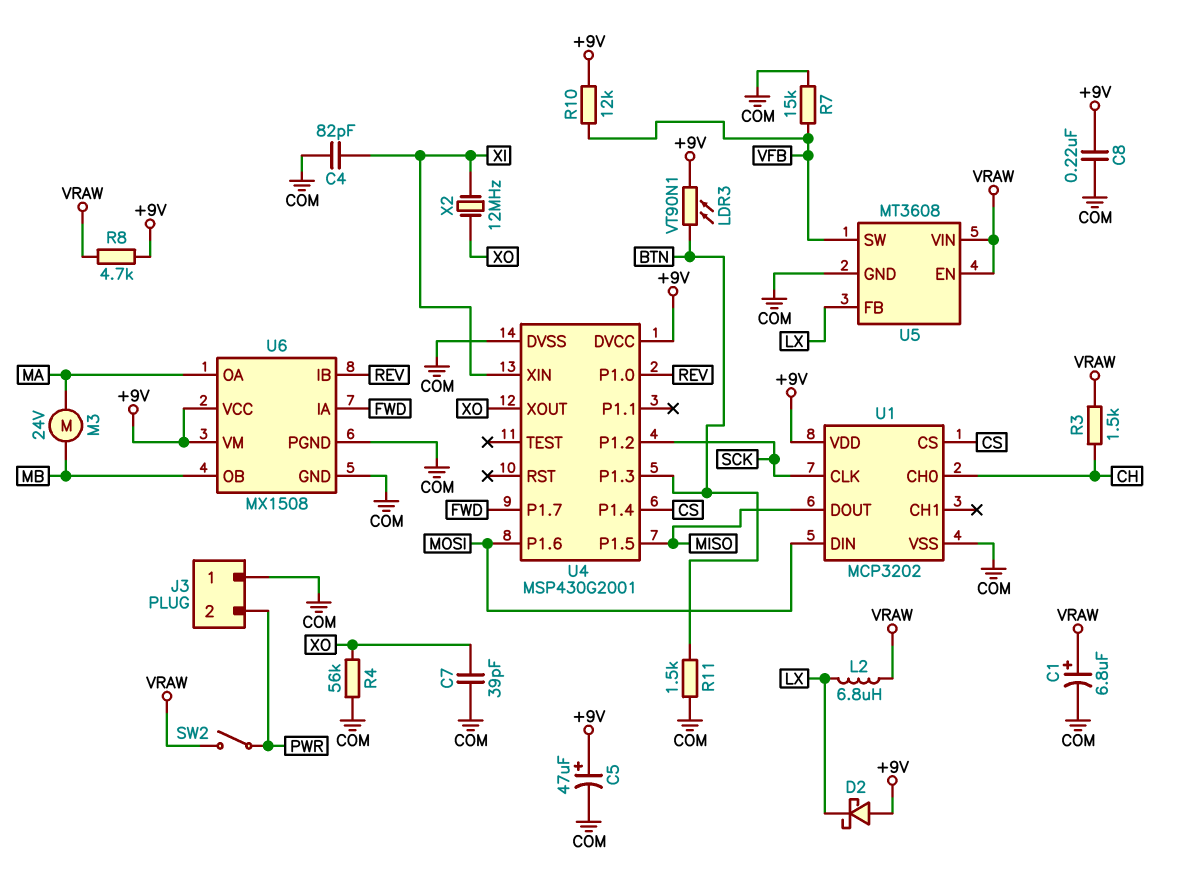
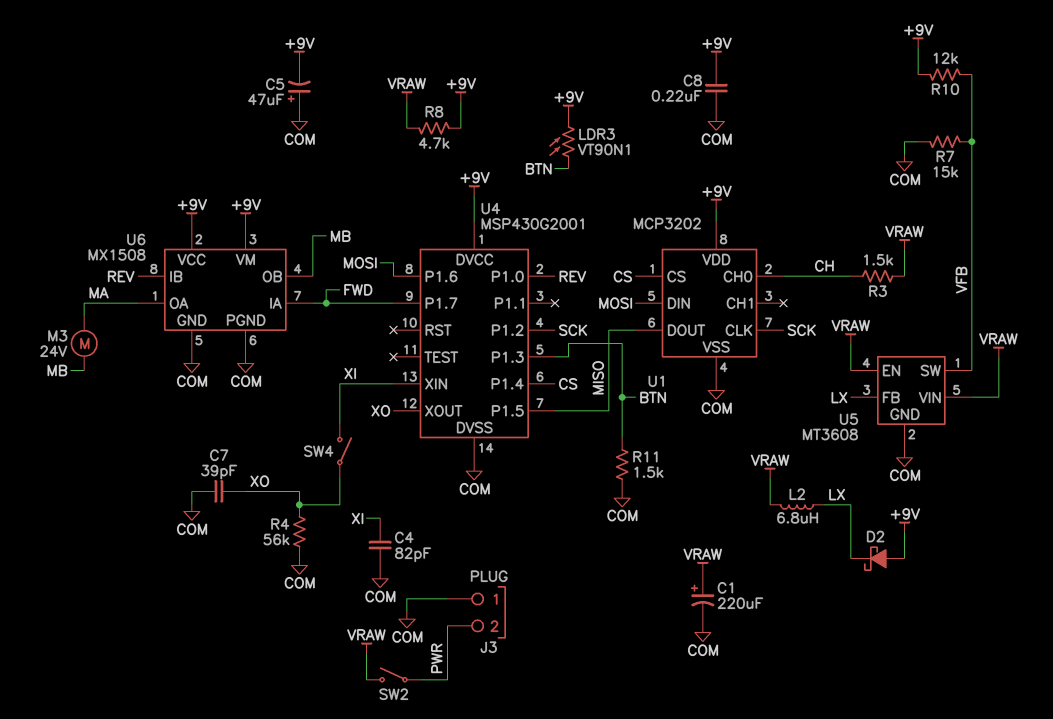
C1: 6.8uF (plus VRAW, minus COM) -> 220uF (plus VRAW, minus COM)
C5: 47uF (plus +9V, minus COM) -> 47uF (plus COM, minus +9V)
SW4: none -> switch (XI, XO)
X2: 12MHz (XI, XO) -> none

